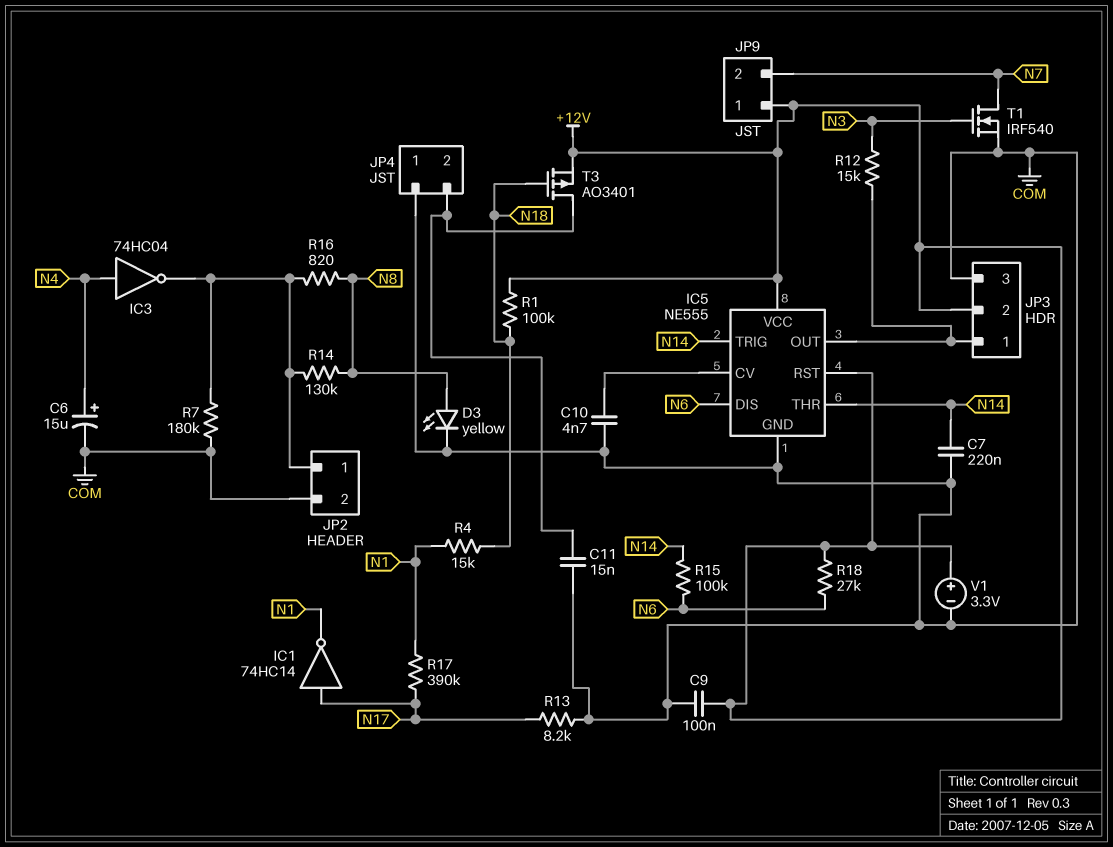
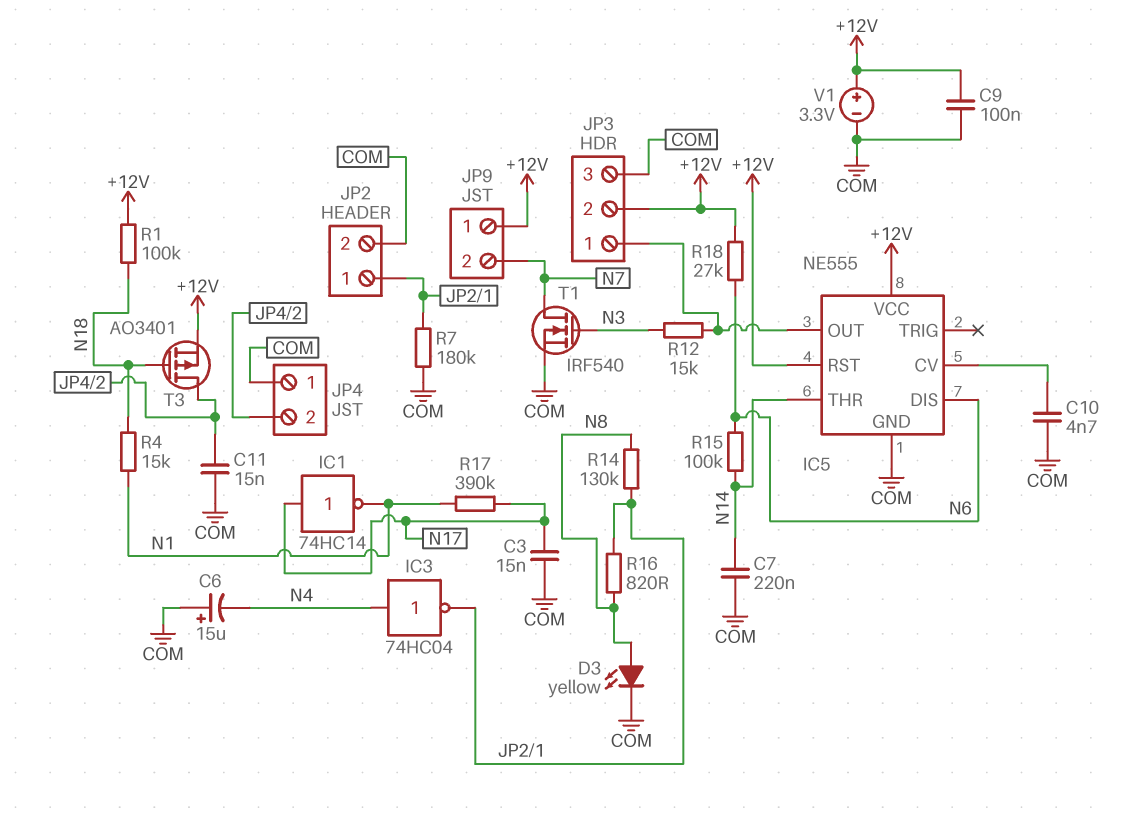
C3: none -> 15nF (COM, N17)
C6: 15uF (plus N4, minus COM) -> 15uF (plus COM, minus N4)
IC5 pin TRIG: N14 -> none
R13: 8.2k (COM, N17) -> none

